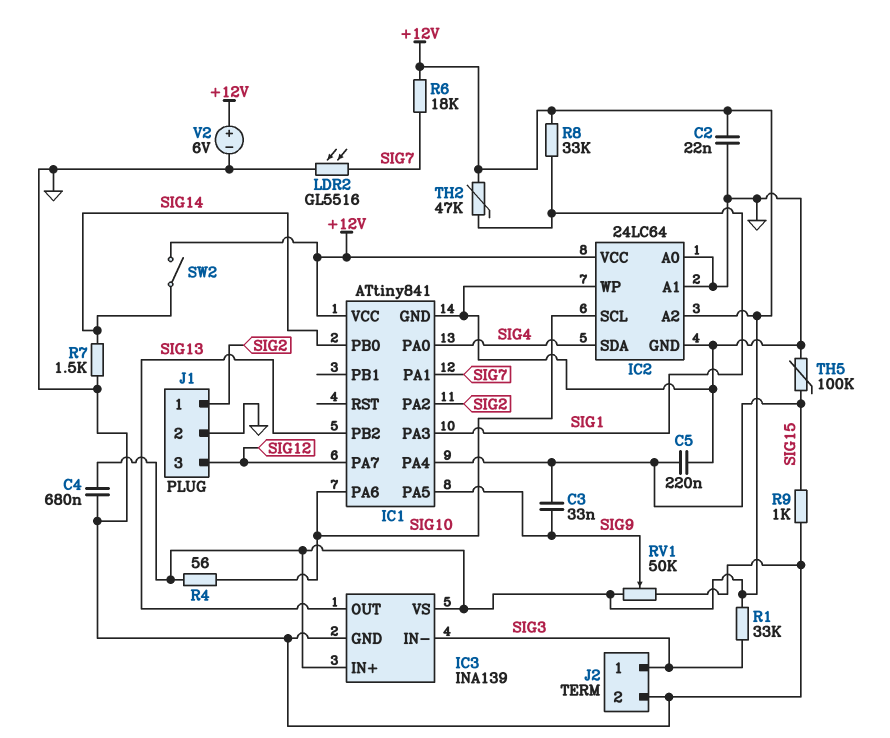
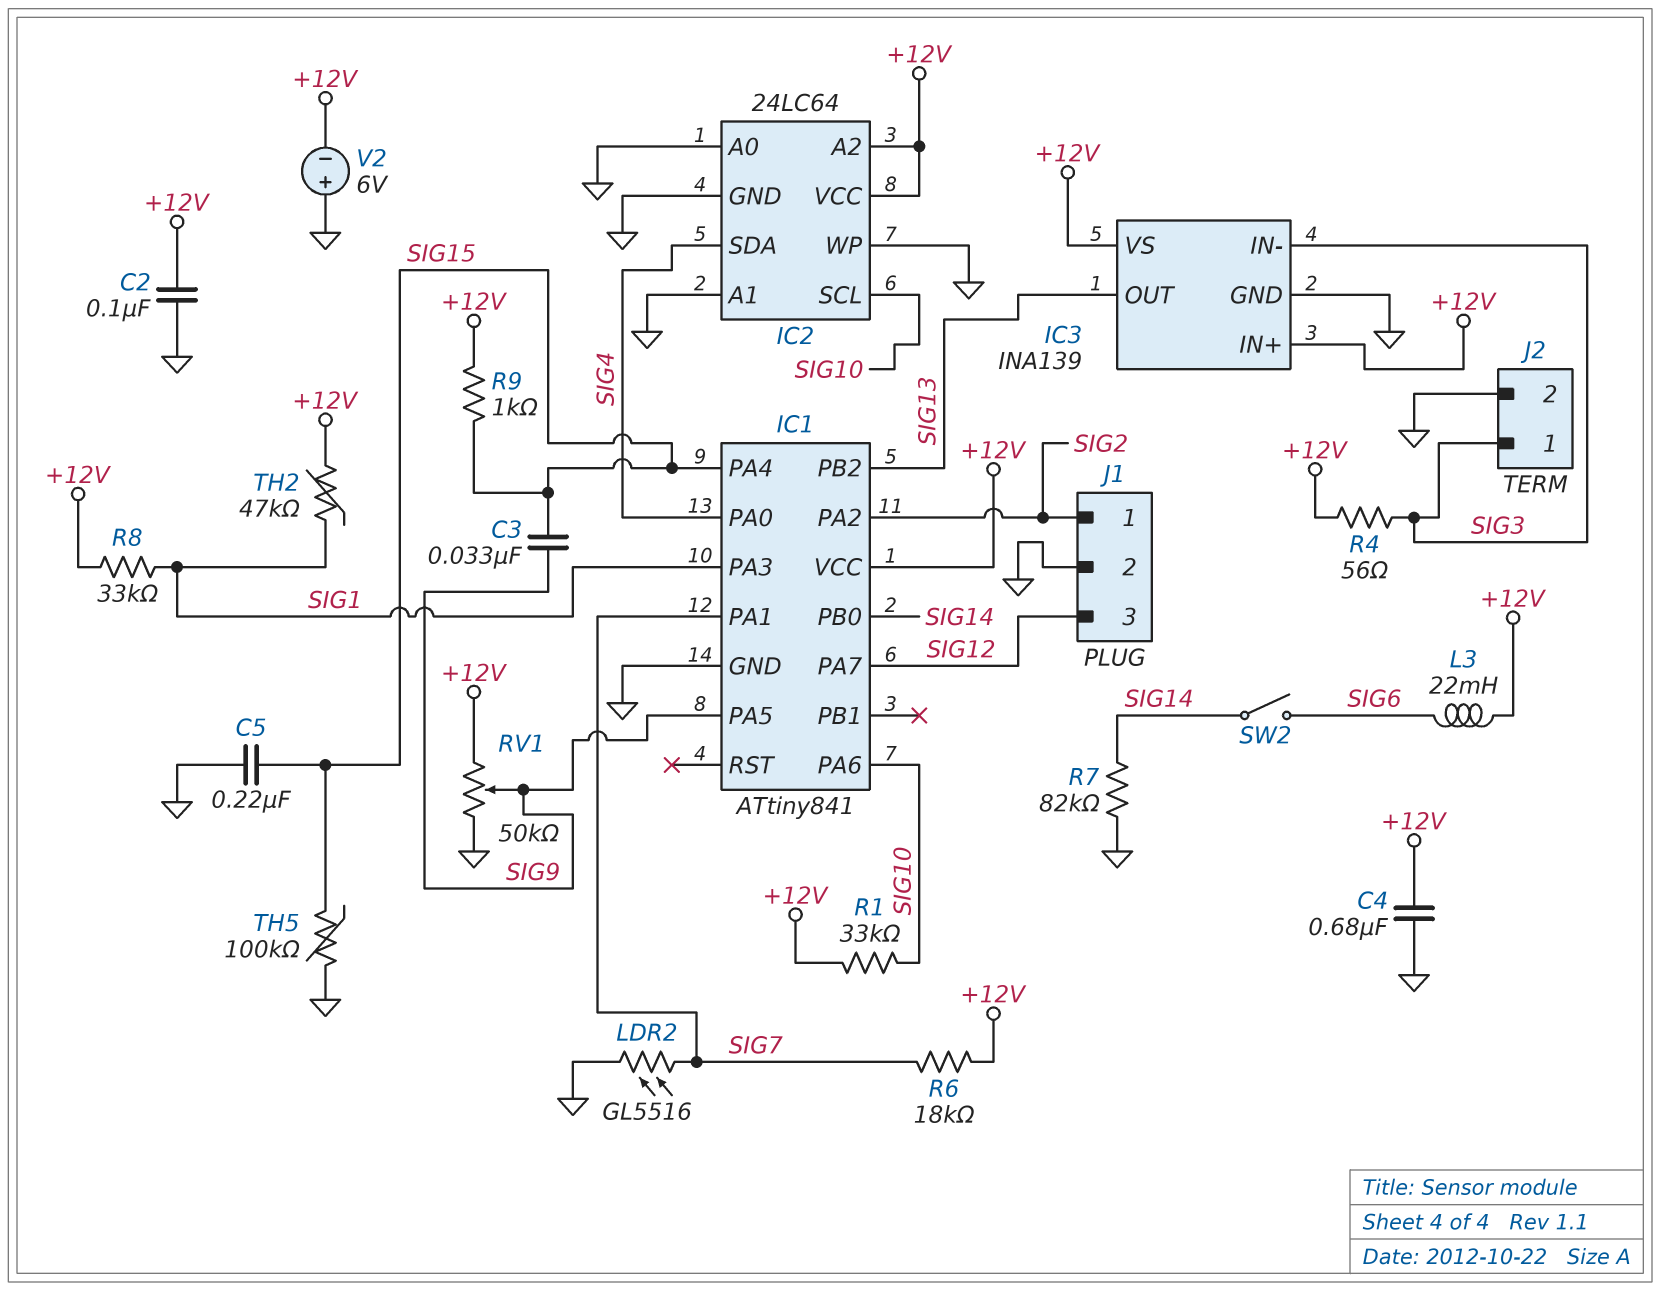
C2: 22nF (+12V, GND) -> 100nF (+12V, GND)
L3: none -> 22mH (+12V, SIG6)
R1: 33k (+12V, SIG3) -> 33k (+12V, SIG10)
R4: 56 (+12V, SIG10) -> 56 (+12V, SIG3)
R7: 1.5k (GND, SIG14) -> 82k (GND, SIG14)
R9: 1k (GND, SIG15) -> 1k (+12V, SIG15)
SW2: switch (+12V, SIG14) -> switch (SIG6, SIG14)
V2: 6V (plus +12V, minus GND) -> 6V (plus GND, minus +12V)

